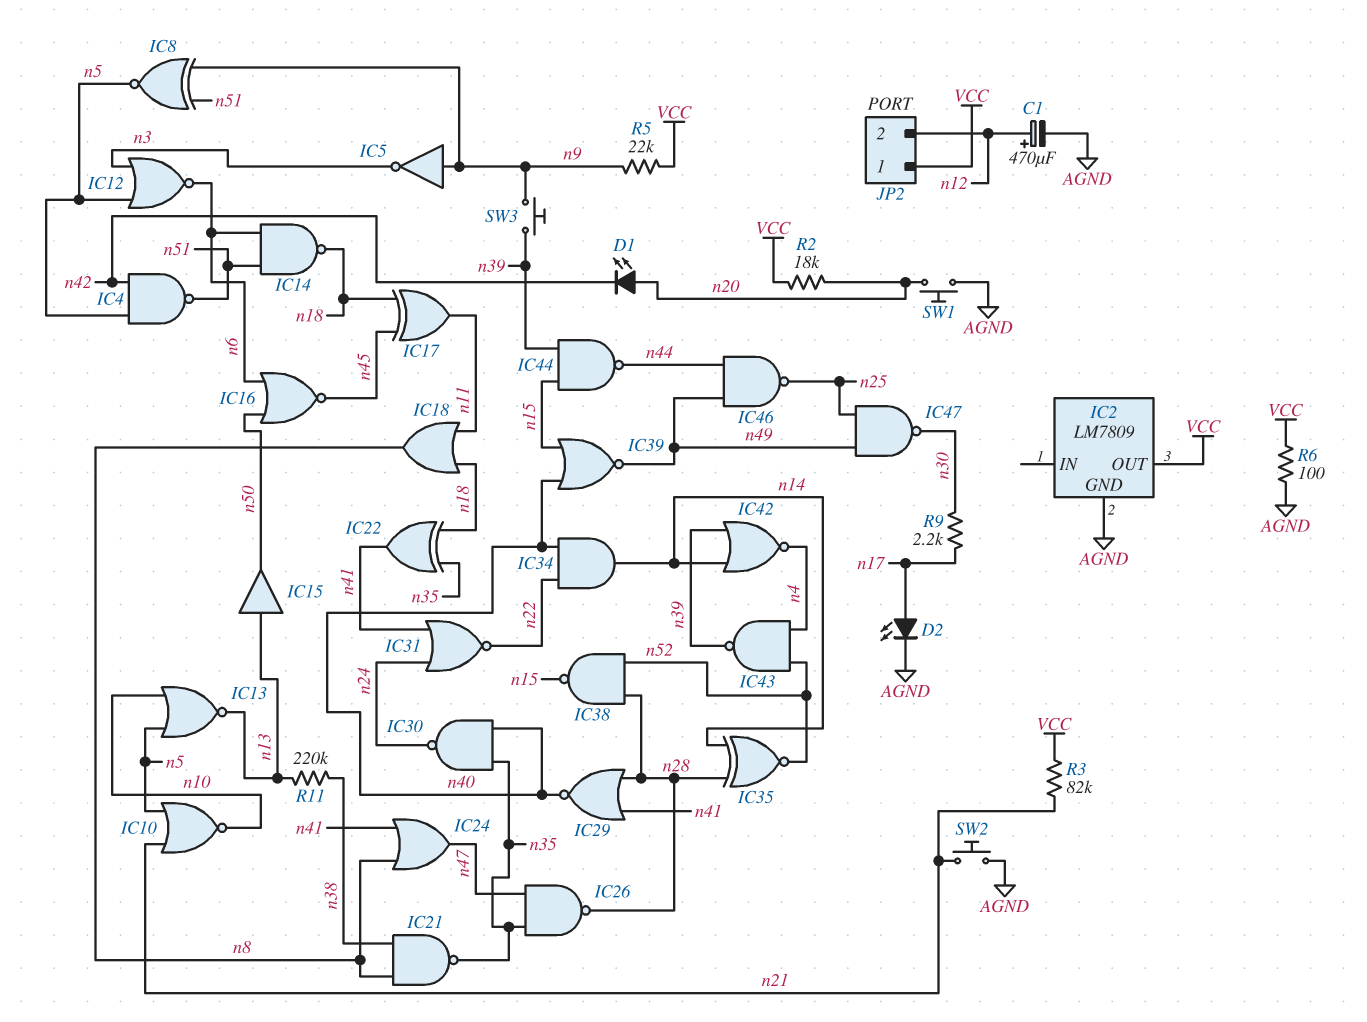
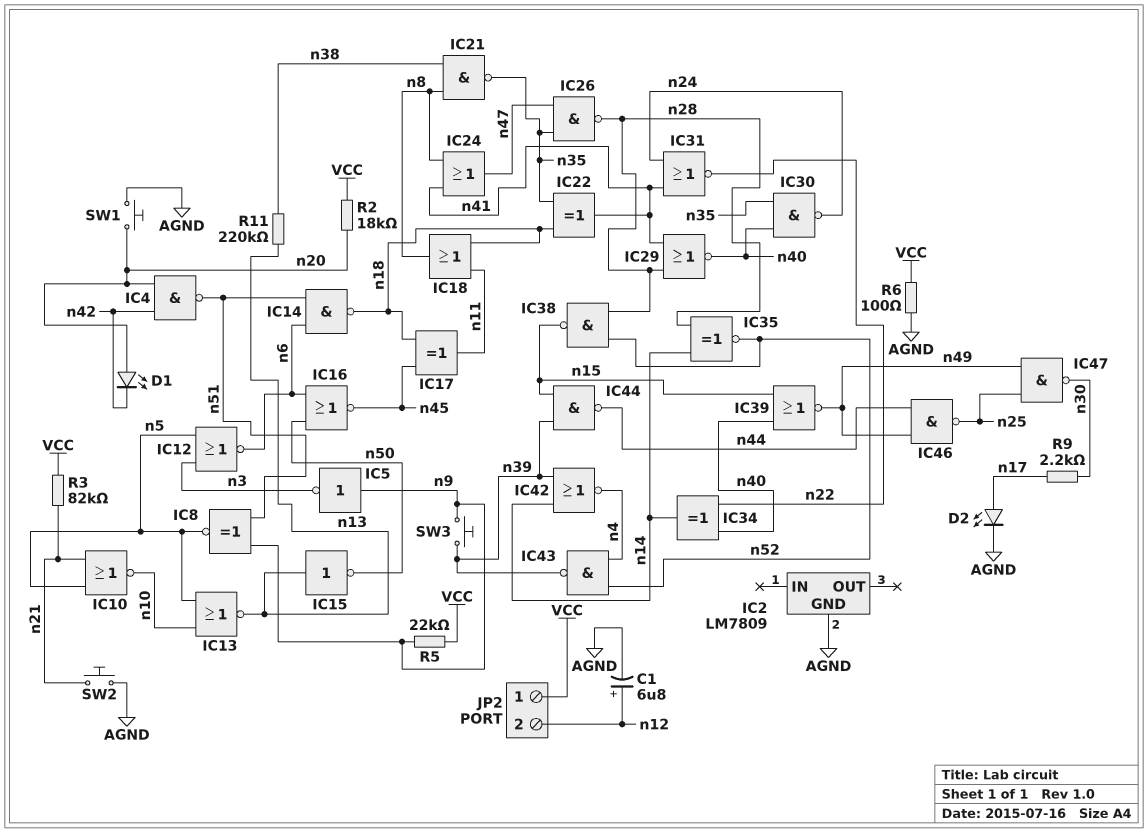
C1: 470uF (plus n12, minus AGND) -> 6.8uF (plus n12, minus AGND)
IC2 pin OUT: VCC -> none
IC4: NAND (in n5, in n42, out n51) -> NAND (in n20, in n42, out n51)
IC15: buffer (in n13, out n50) -> NOT (in n13, out n50)
IC34: AND (in n22, in n40, out n14) -> XOR (in n22, in n40, out n14)

